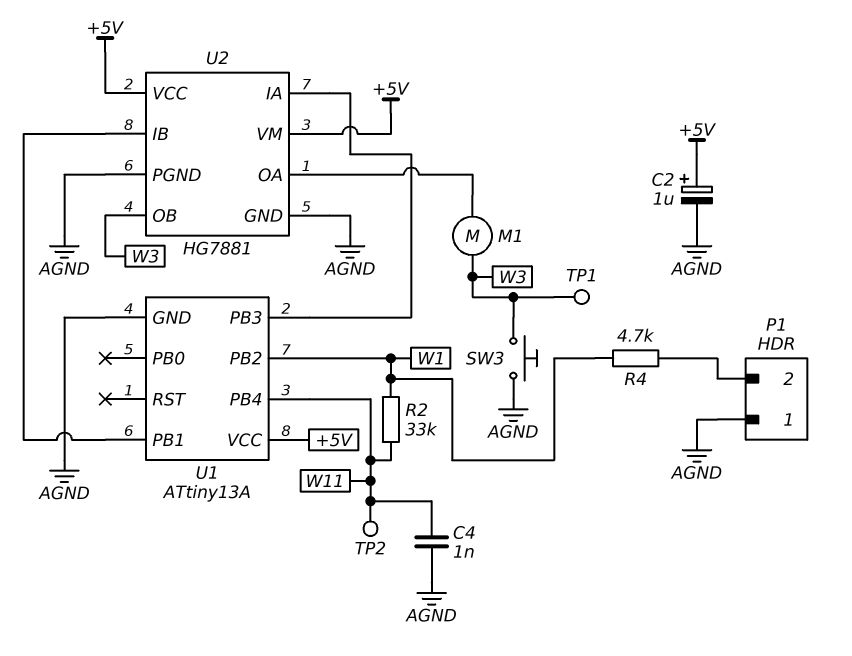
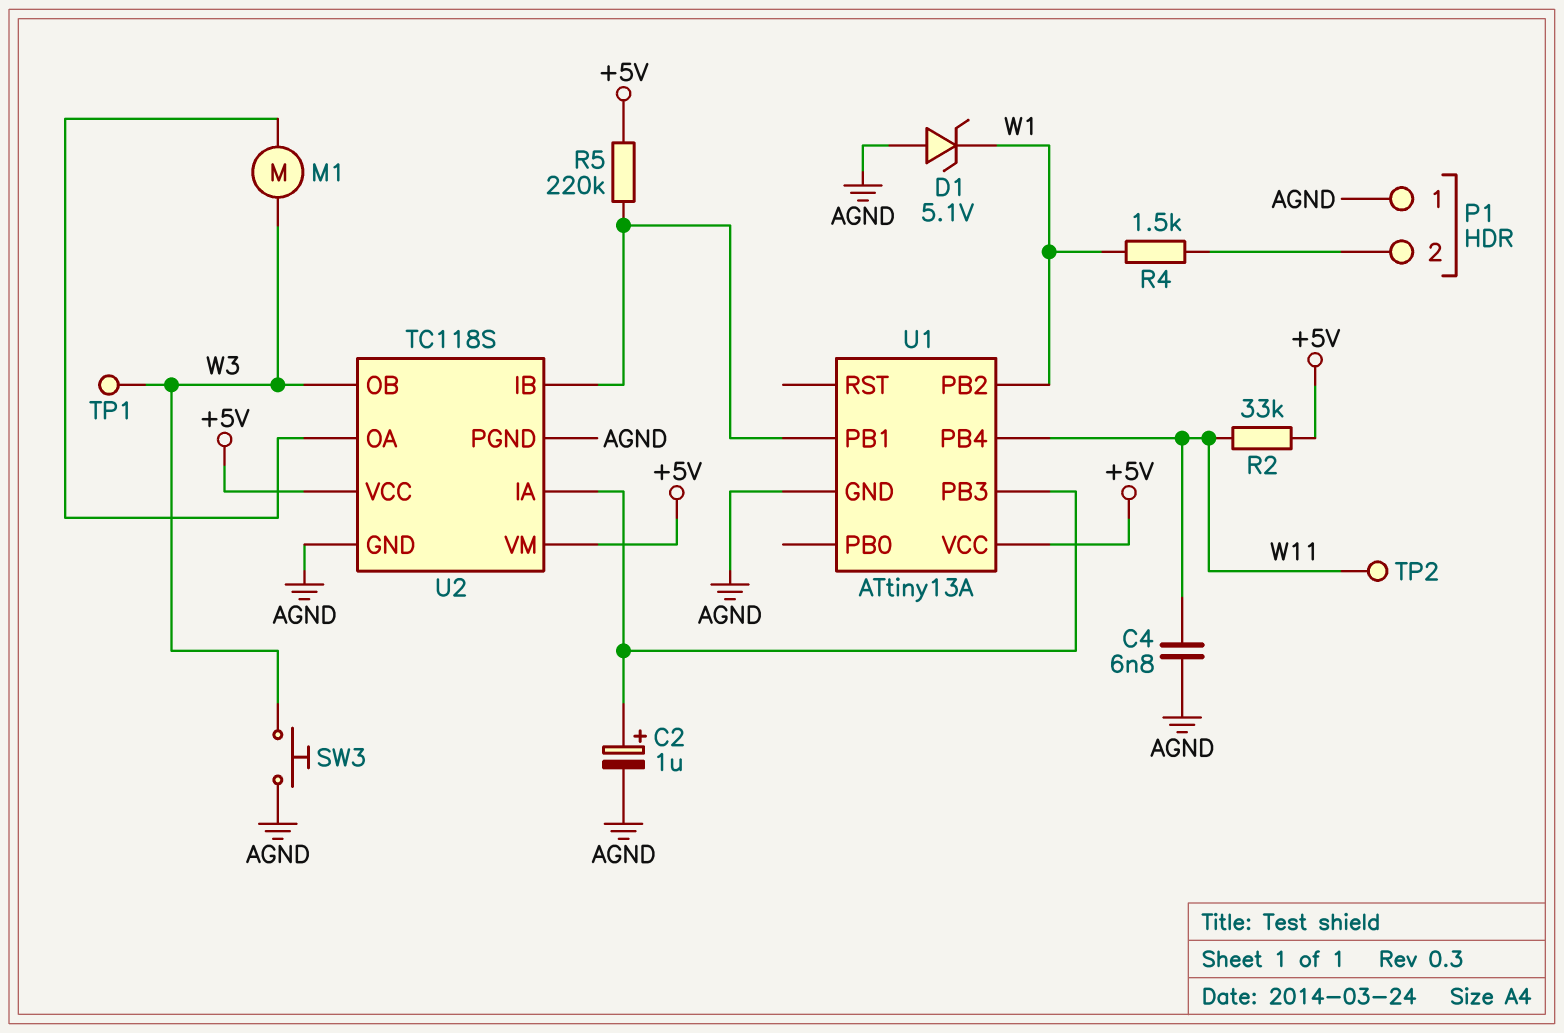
C2: 1uF (plus +5V, minus AGND) -> 1uF (plus U1/PB3, minus AGND)
C4: 1nF (AGND, W11) -> 6.8nF (AGND, W11)
D1: none -> zener 5.1V (A AGND, K W1)
R2: 33k (W1, W11) -> 33k (+5V, W11)
R4: 4.7k (P1/2, W1) -> 1.5k (P1/2, W1)
R5: none -> 220k (+5V, U1/PB1)
U2: HG7881 -> TC118S

